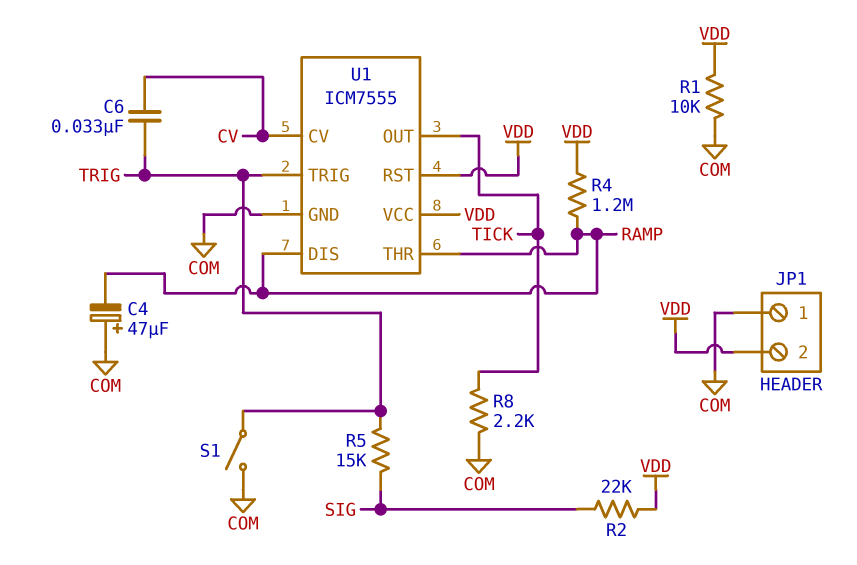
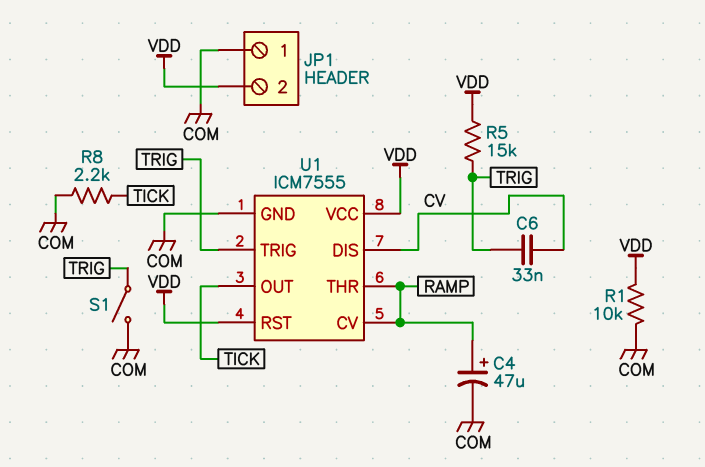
C4: 47uF (plus COM, minus RAMP) -> 47uF (plus RAMP, minus COM)
R2: 22k (SIG, VDD) -> none
R4: 1.2M (RAMP, VDD) -> none
R5: 15k (SIG, TRIG) -> 15k (TRIG, VDD)
U1 pin CV: CV -> RAMP
U1 pin DIS: RAMP -> CV

